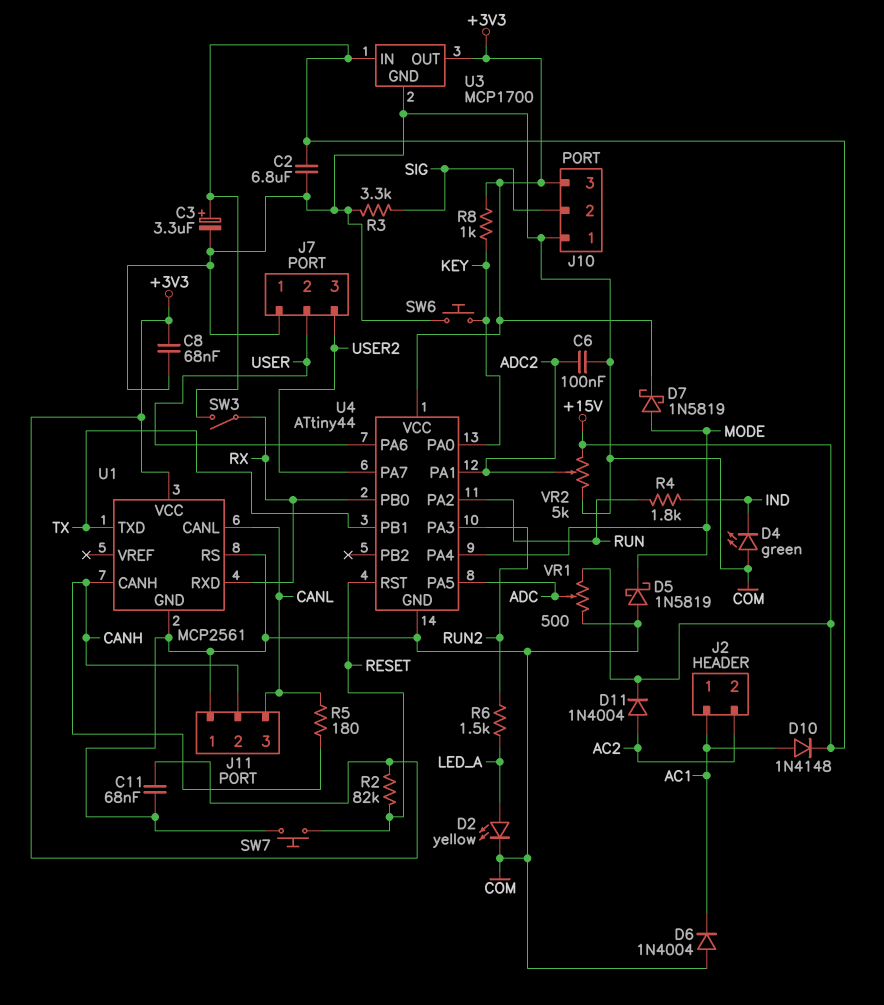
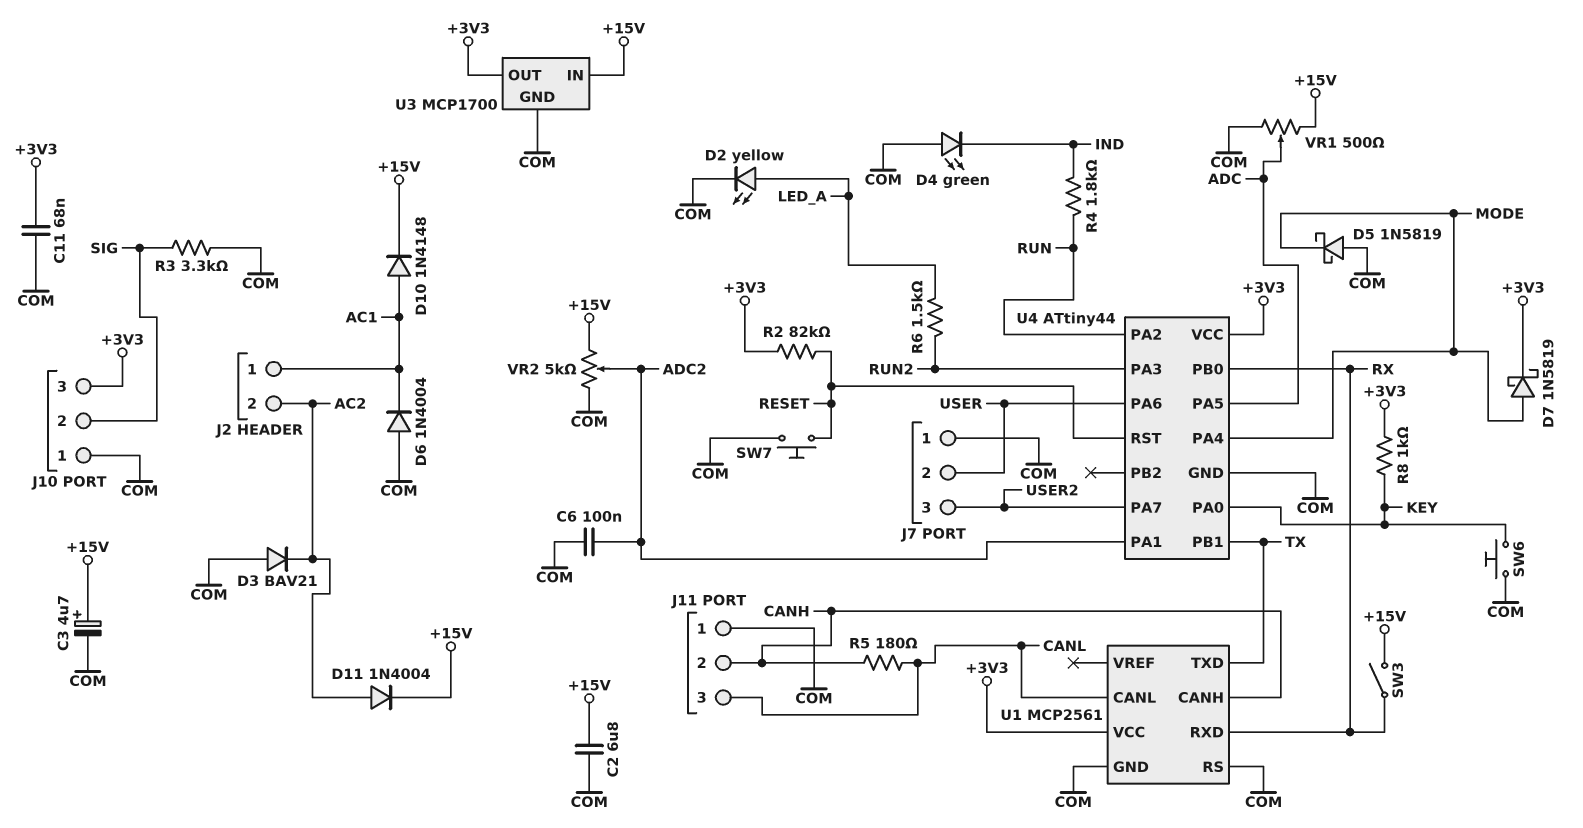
C3: 3.3uF (plus +15V, minus COM) -> 4.7uF (plus +15V, minus COM)
C8: 68nF (+3V3, COM) -> none
D3: none -> diode BAV21 (A COM, K AC2)

